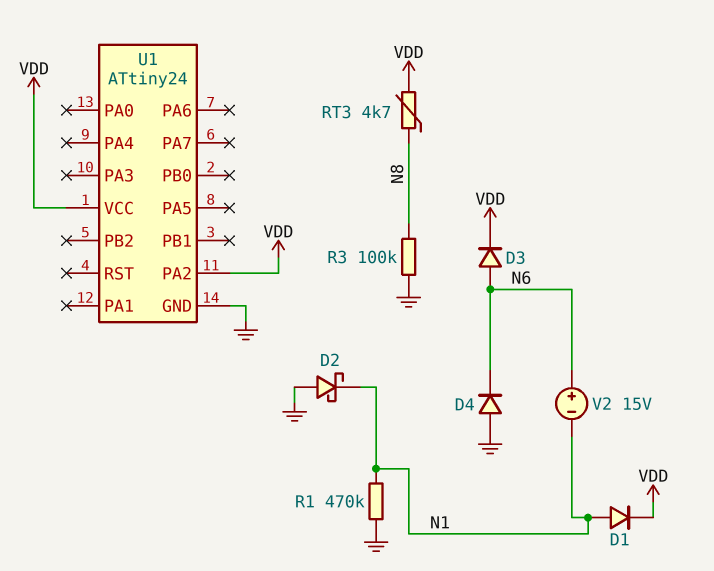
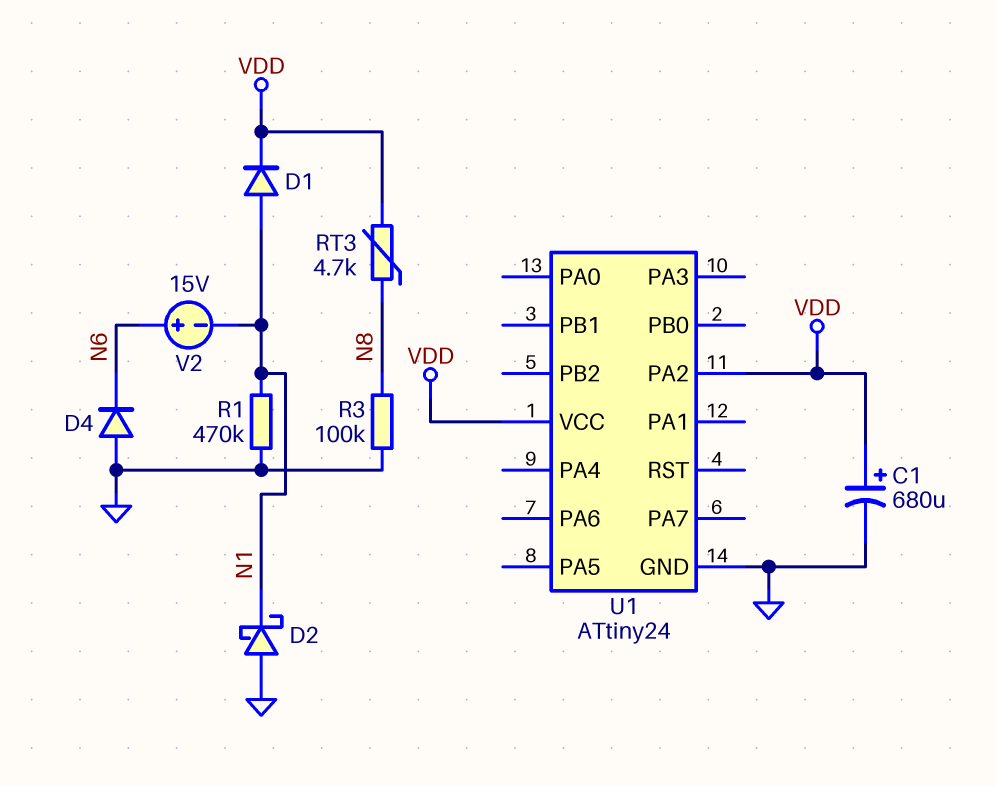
C1: none -> 680uF (plus VDD, minus GND)
D3: diode (A N6, K VDD) -> none

